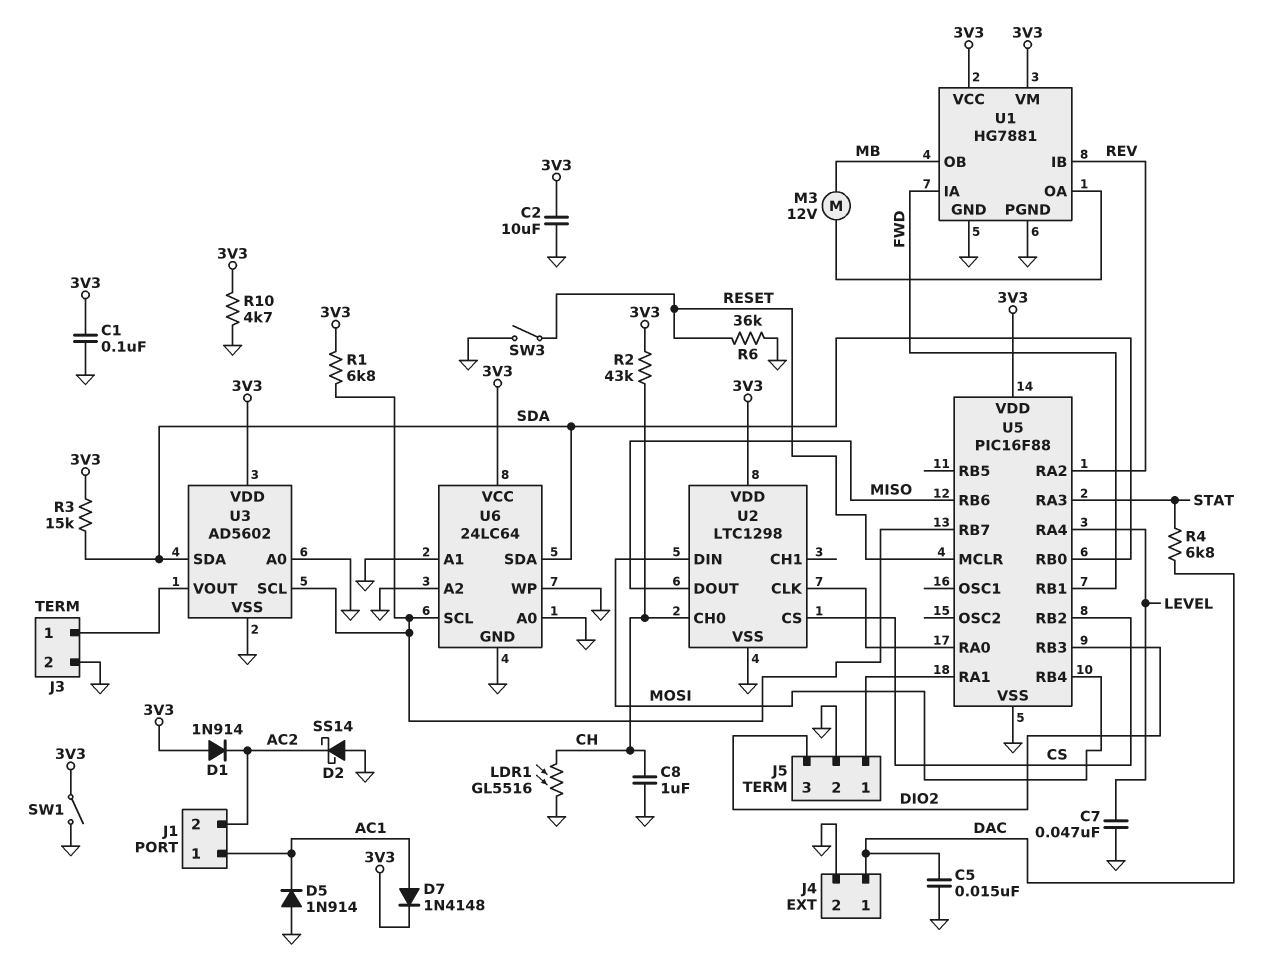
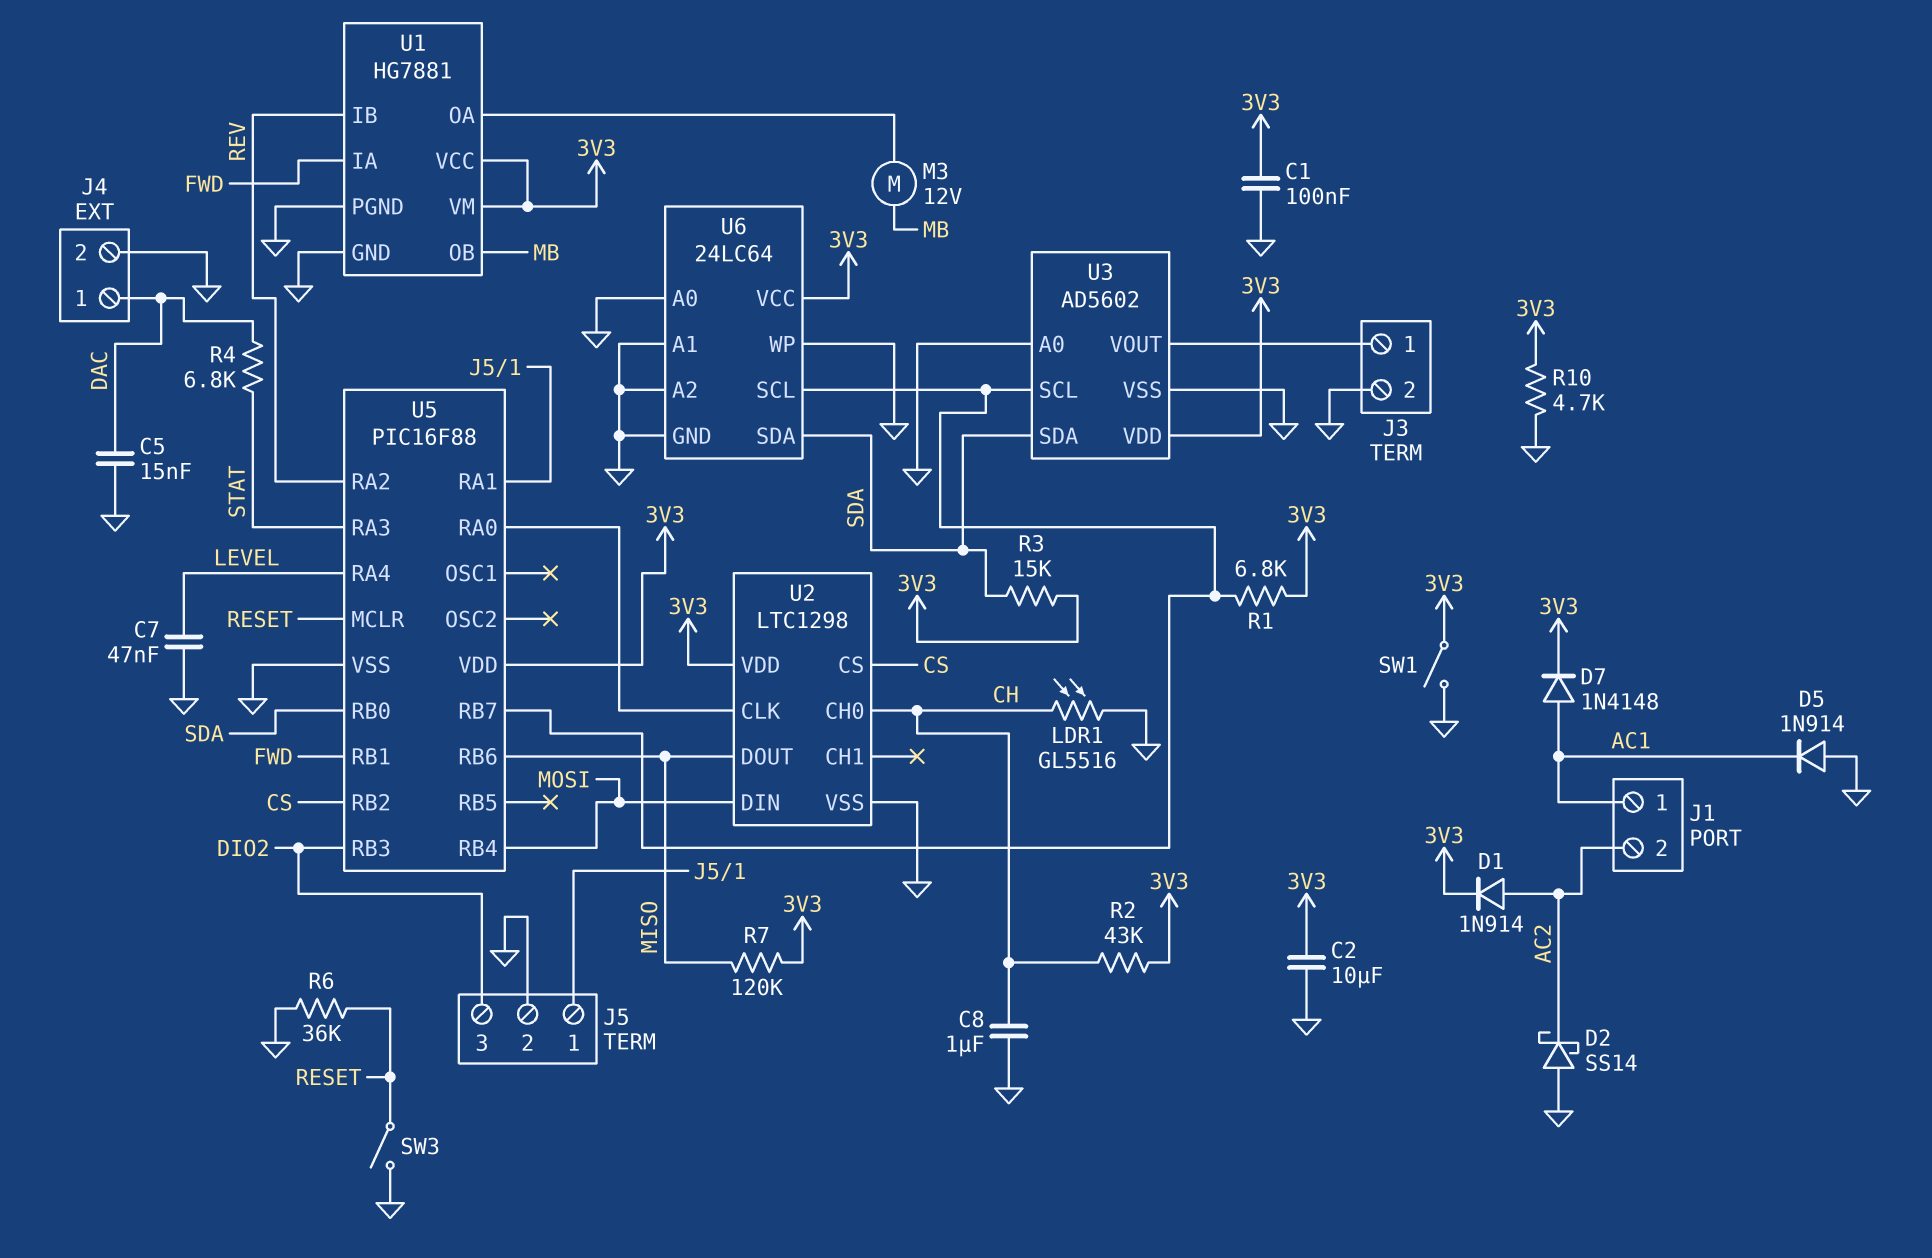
D1: diode 1N914 (A 3V3, K AC2) -> diode 1N914 (A AC2, K 3V3)
R7: none -> 120k (3V3, MISO)

